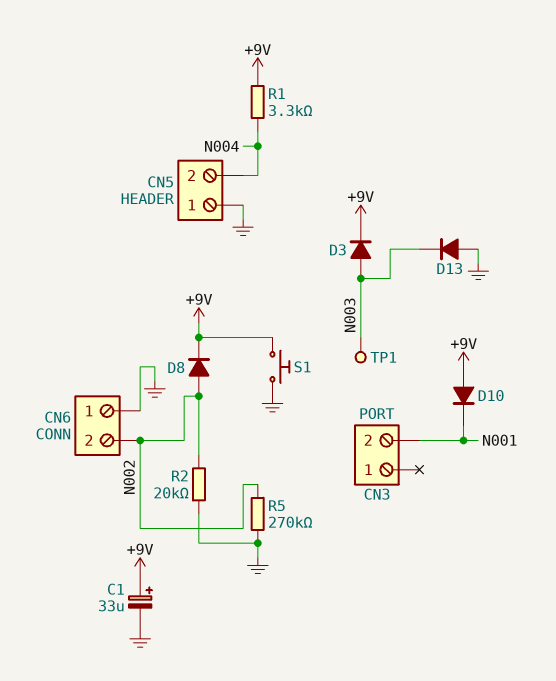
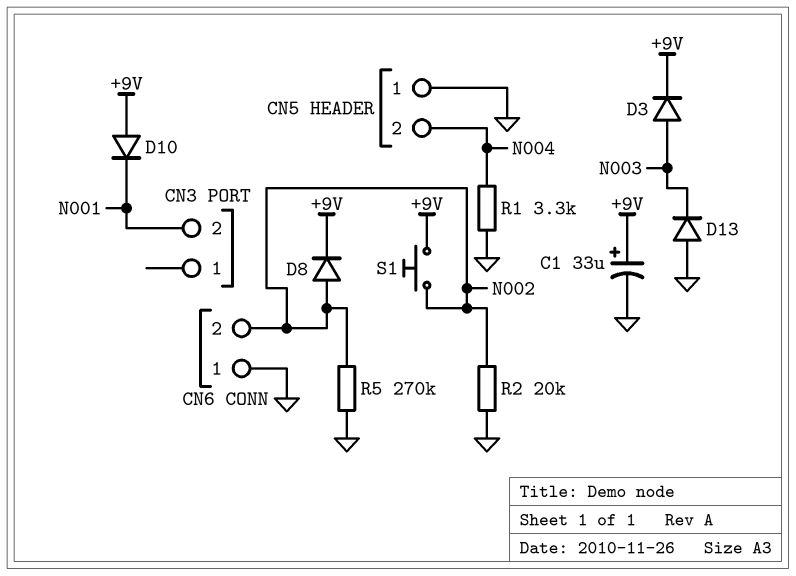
R1: 3.3k (+9V, N004) -> 3.3k (GND, N004)
S1: button (+9V, GND) -> button (+9V, N002)
TP1: test point (N003) -> none

